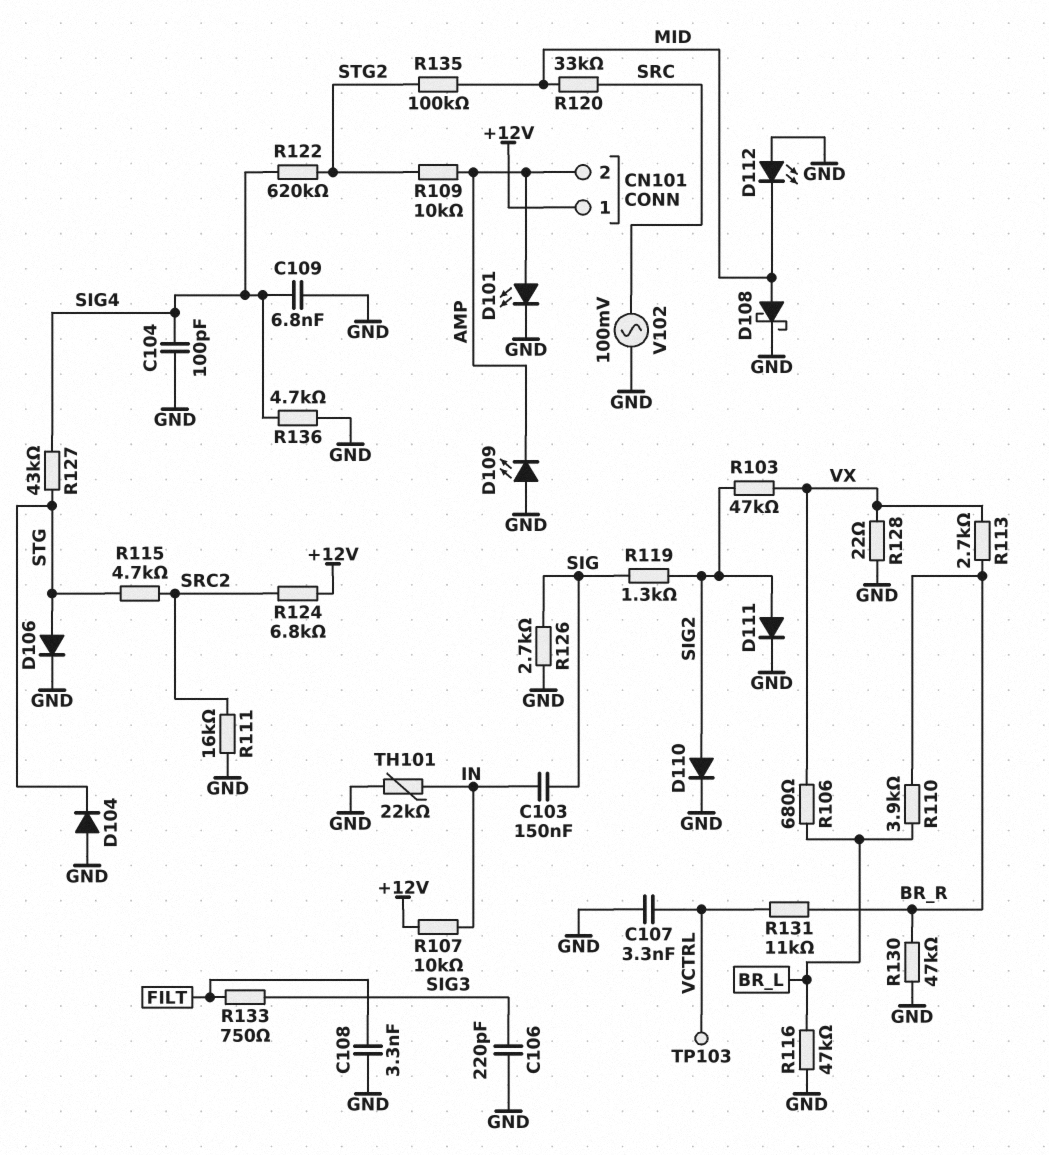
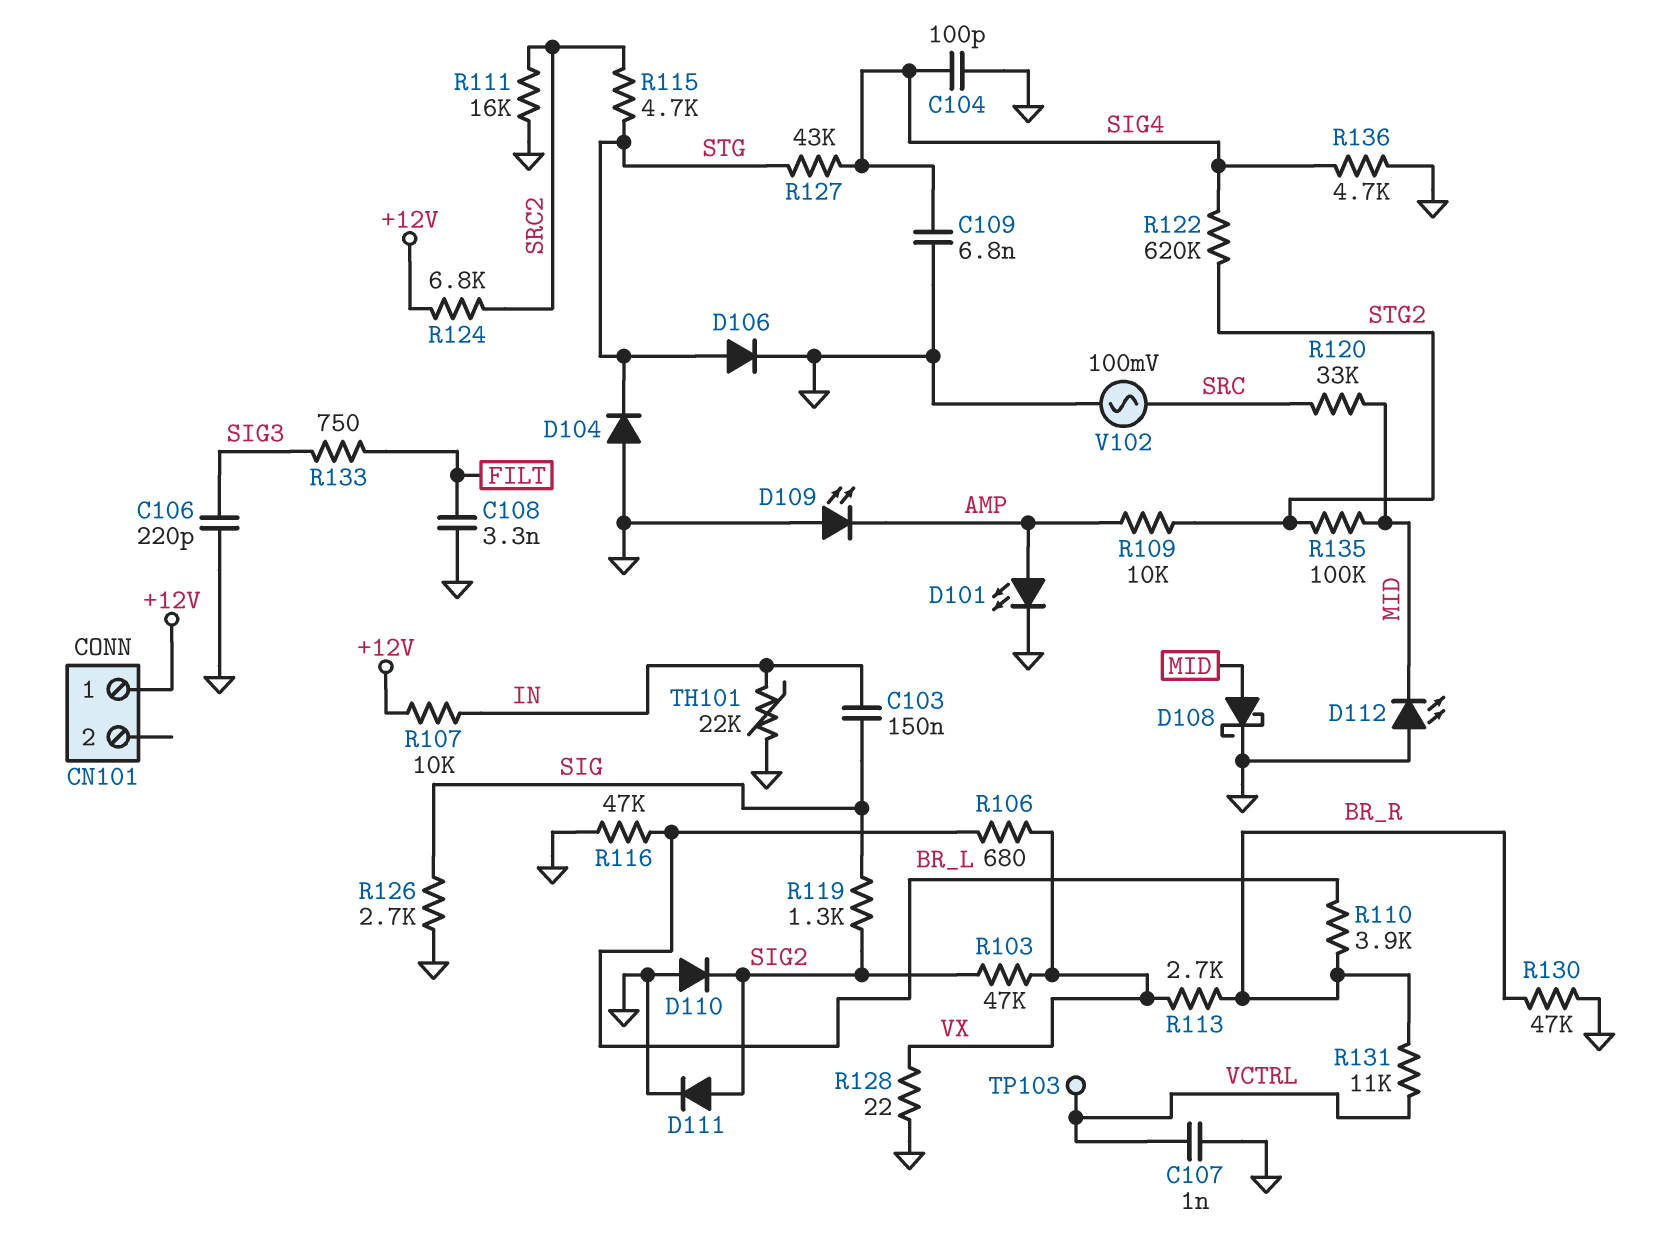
C107: 3.3nF (GND, VCTRL) -> 1nF (GND, VCTRL)
CN101 pin 2: AMP -> none
D110: diode (A SIG2, K GND) -> diode (A GND, K SIG2)

